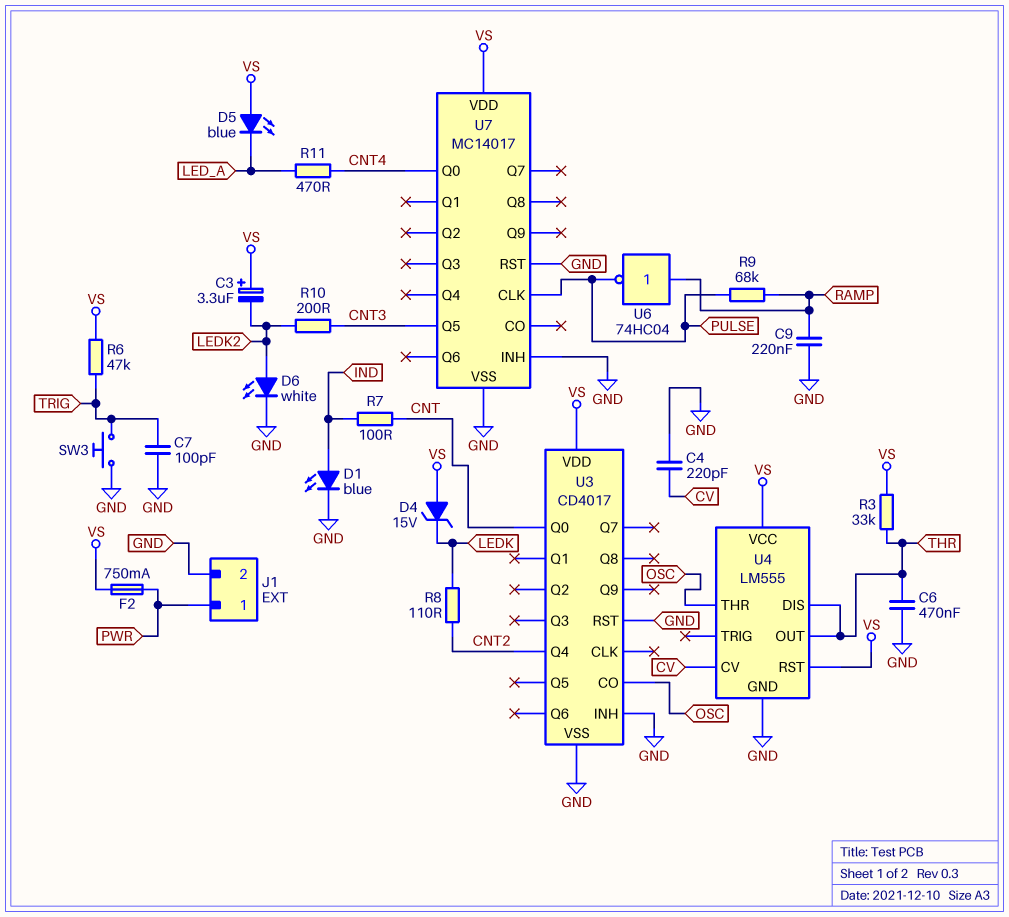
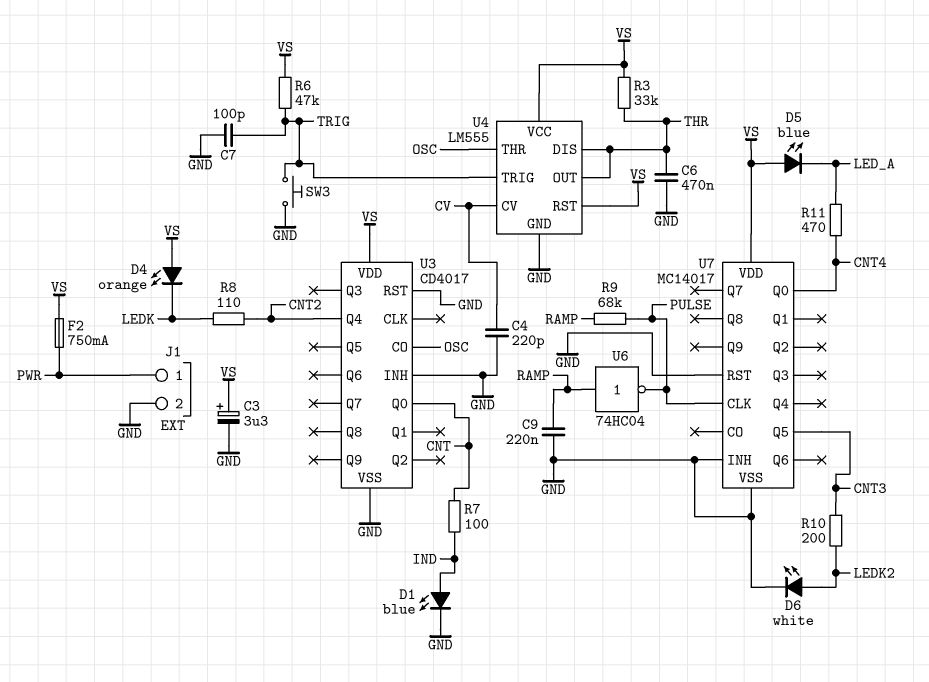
C3: 3.3uF (plus VS, minus LEDK2) -> 3.3uF (plus VS, minus GND)
D4: zener 15V (A VS, K LEDK) -> LED orange (A VS, K LEDK)
U4 pin TRIG: none -> TRIG

